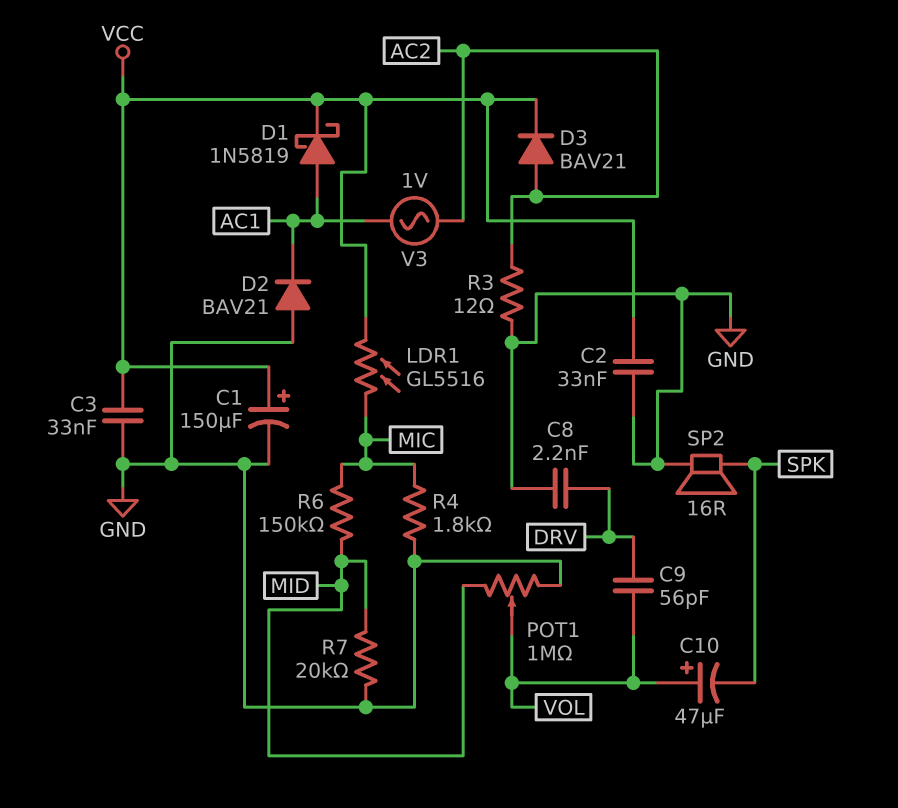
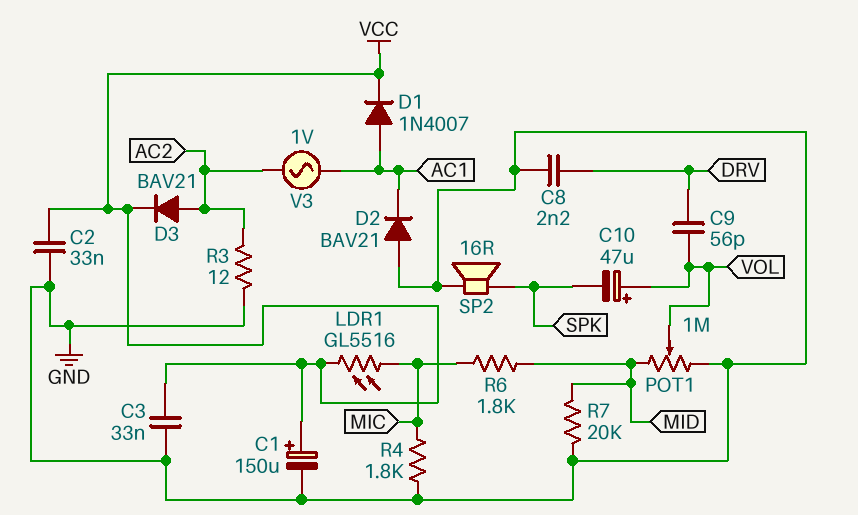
D1: schottky 1N5819 (A AC1, K VCC) -> diode 1N4007 (A AC1, K VCC)
R6: 150k (MIC, MID) -> 1.8k (MIC, MID)

